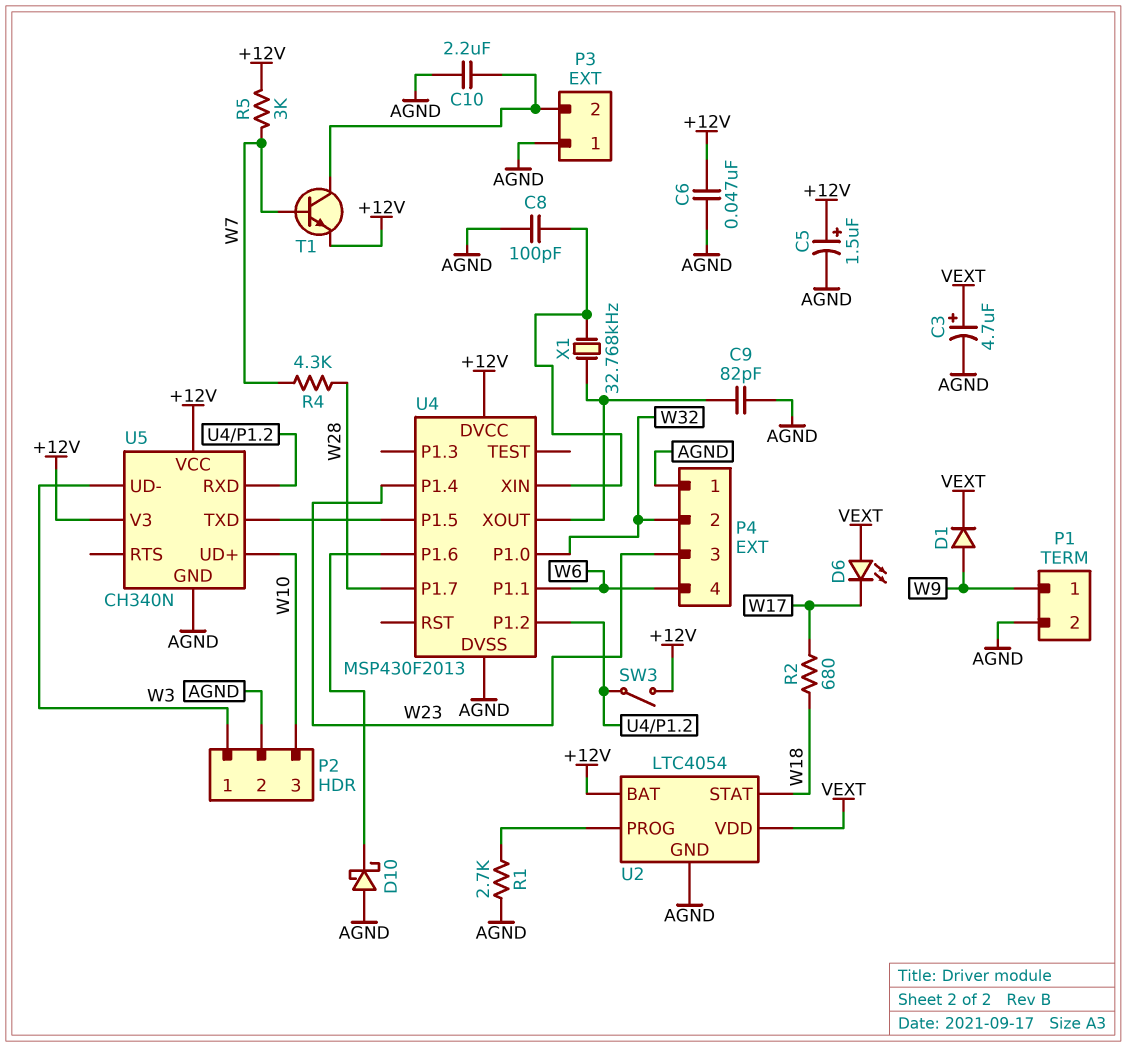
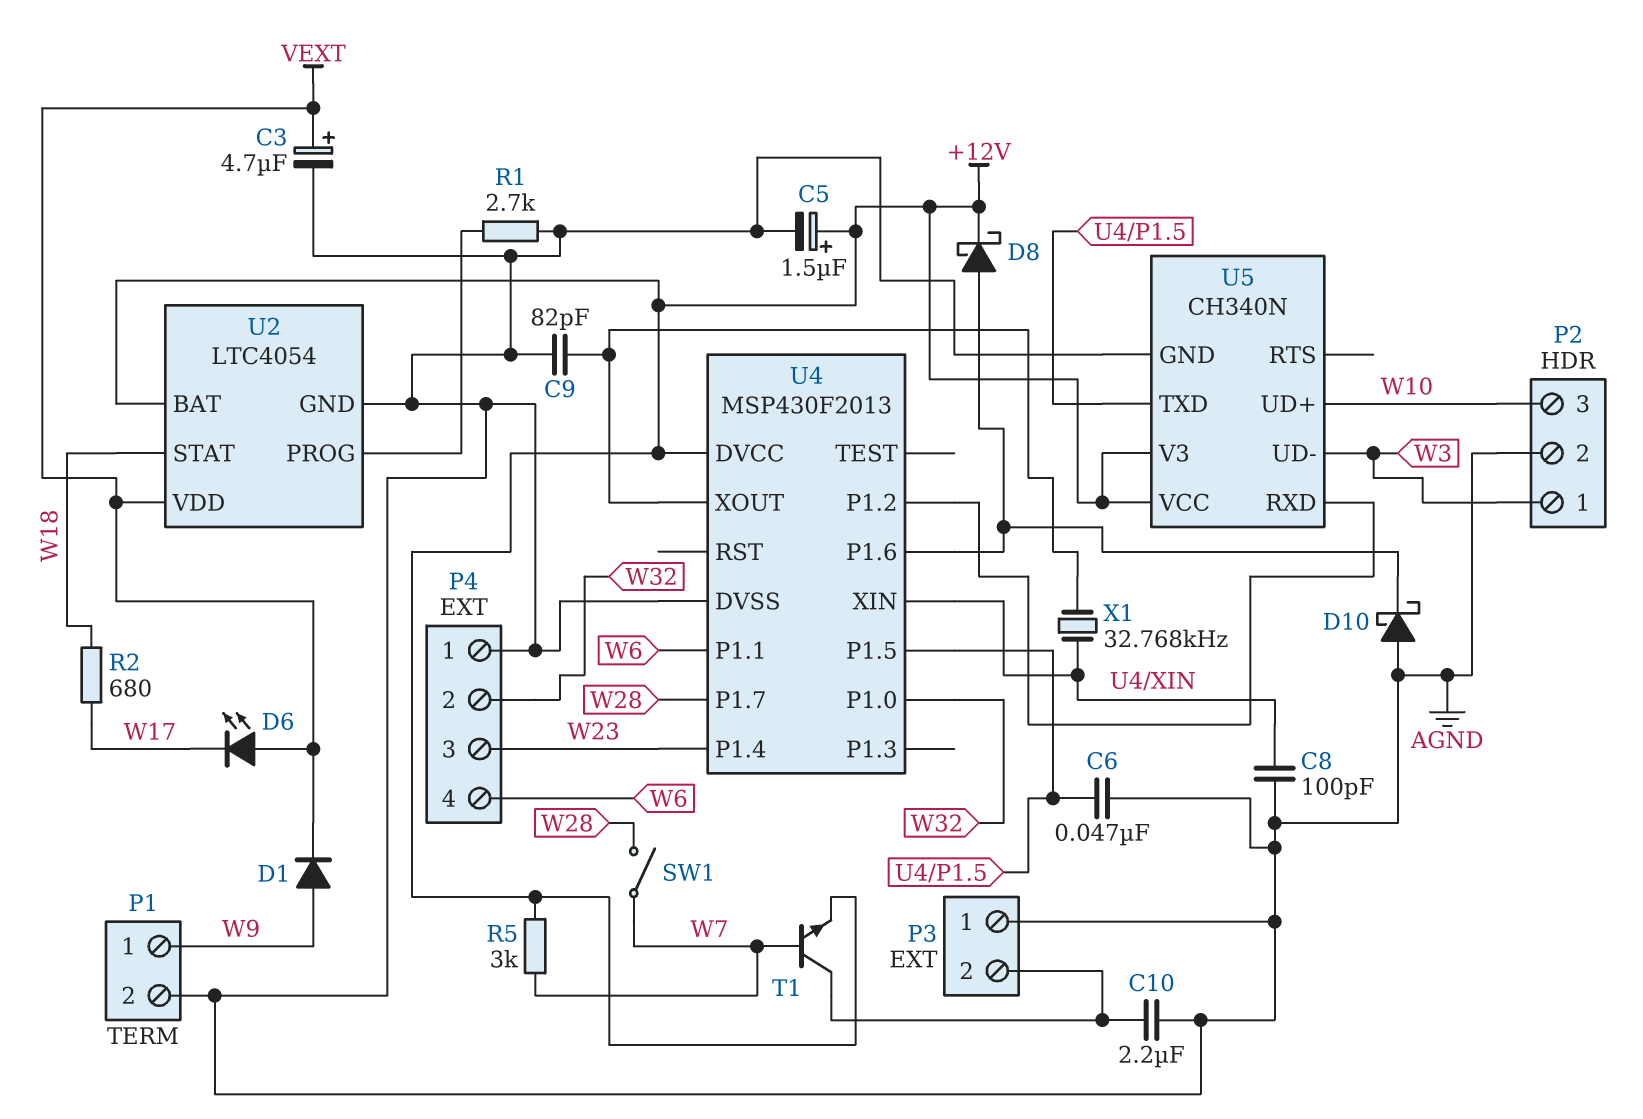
C6: 47nF (+12V, AGND) -> 47nF (AGND, U4/P1.5)
D8: none -> schottky (A U4/P1.6, K +12V)
R4: 4.3k (W7, W28) -> none
SW1: none -> switch (W7, W28)
SW3: switch (+12V, U4/P1.2) -> none

